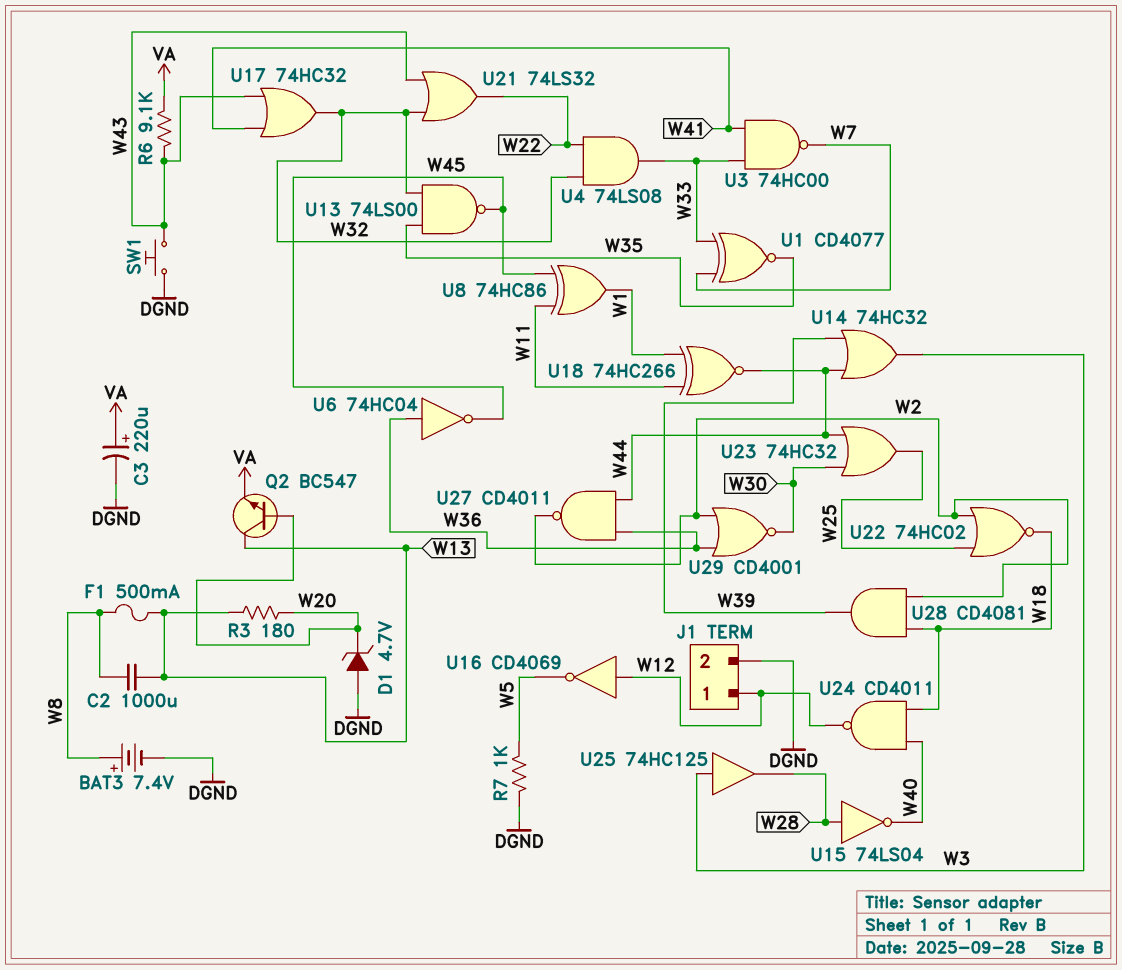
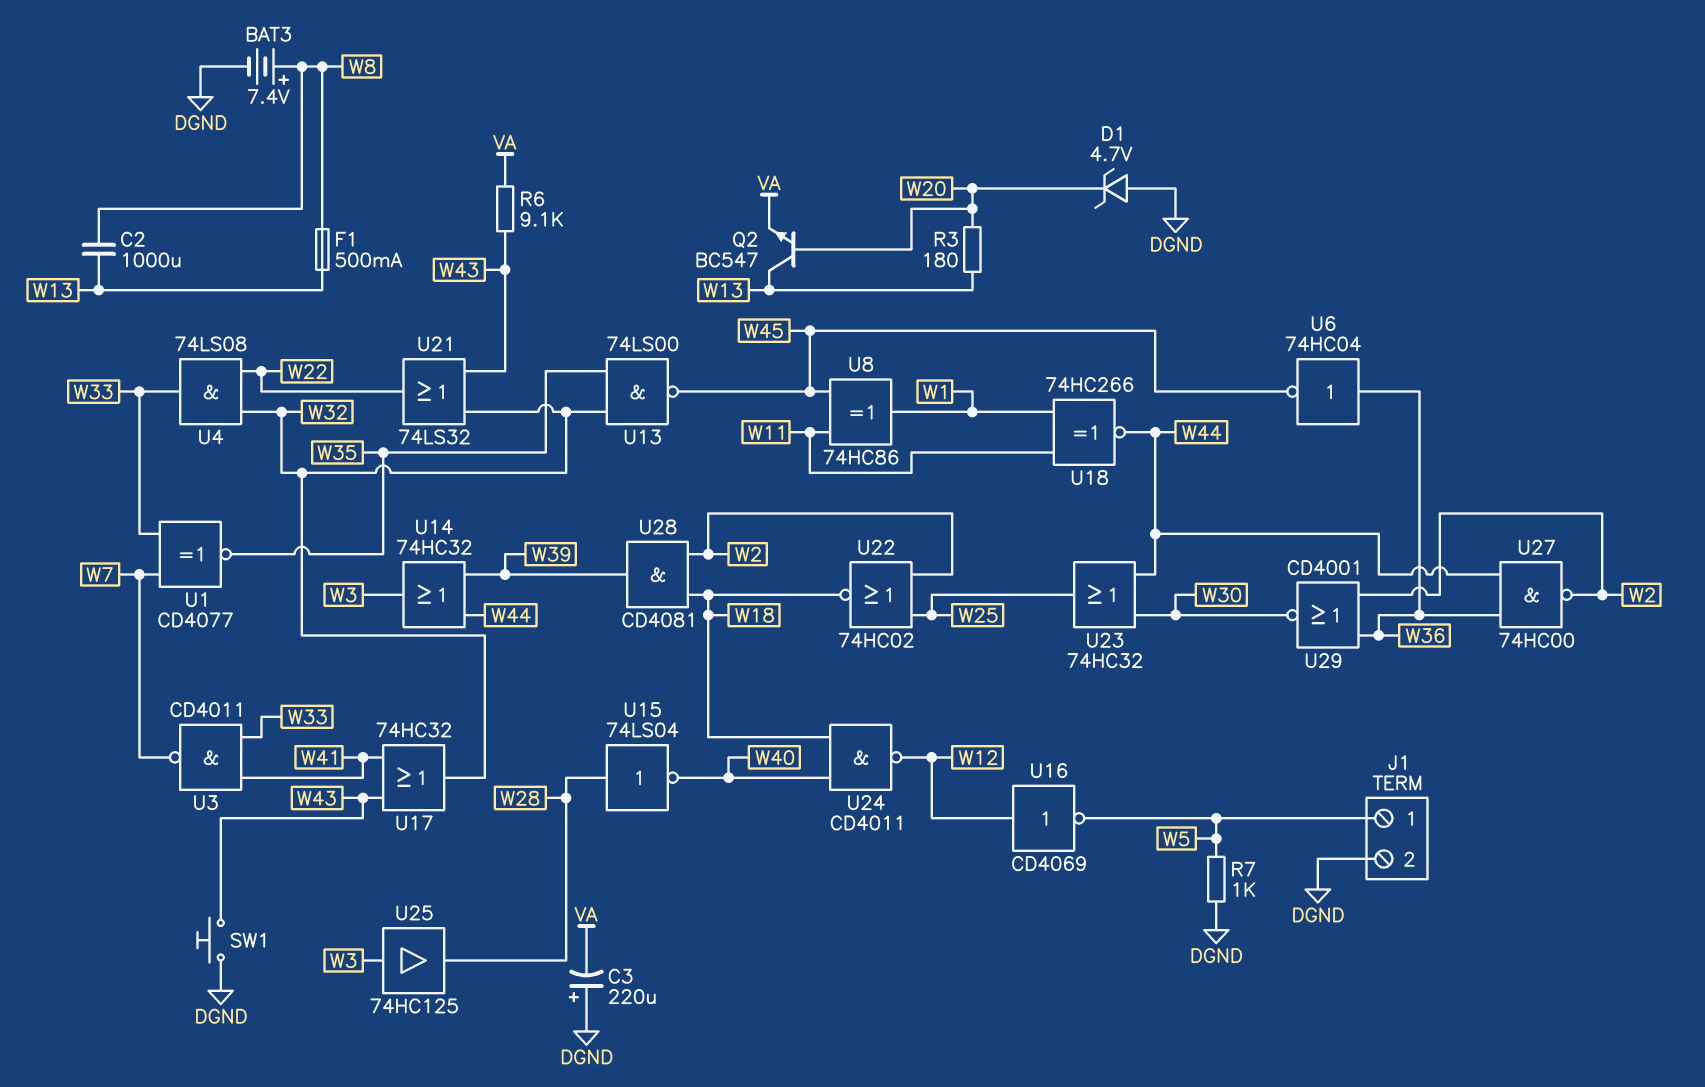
C3: 220uF (plus VA, minus DGND) -> 220uF (plus DGND, minus VA)
J1 pin 1: W12 -> W5
U3: NAND 74HC00 (in W33, in W41, out W7) -> NAND CD4011 (in W33, in W41, out W7)
U27: NAND CD4011 (in W36, in W44, out W2) -> NAND 74HC00 (in W36, in W44, out W2)

